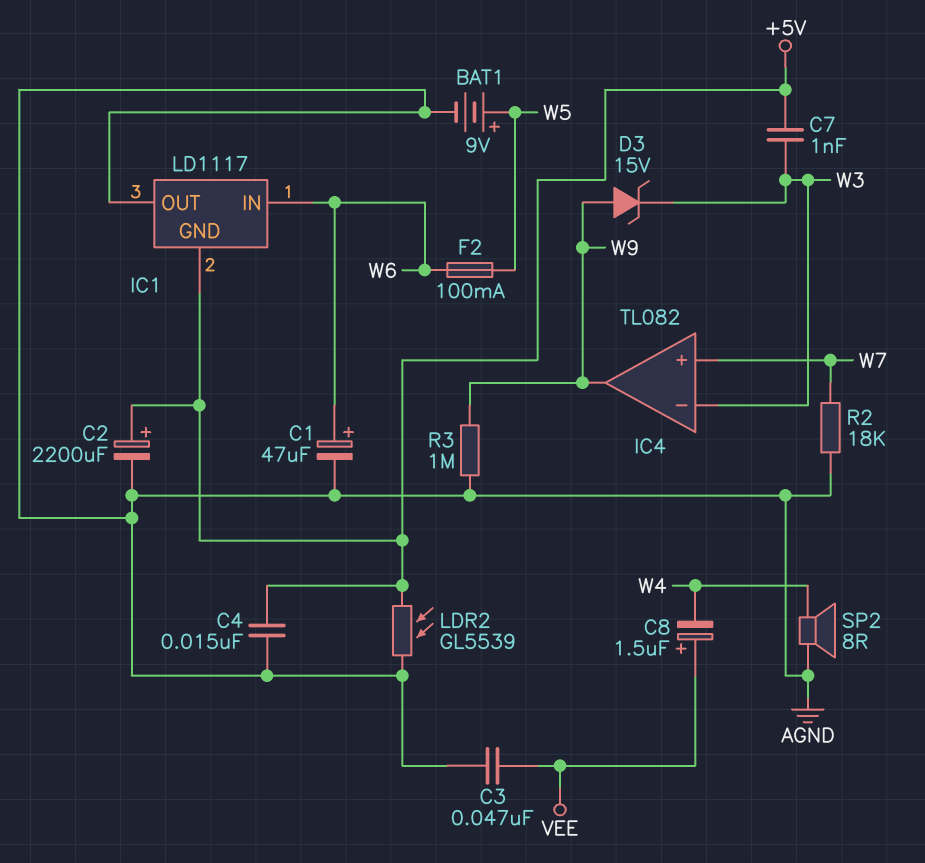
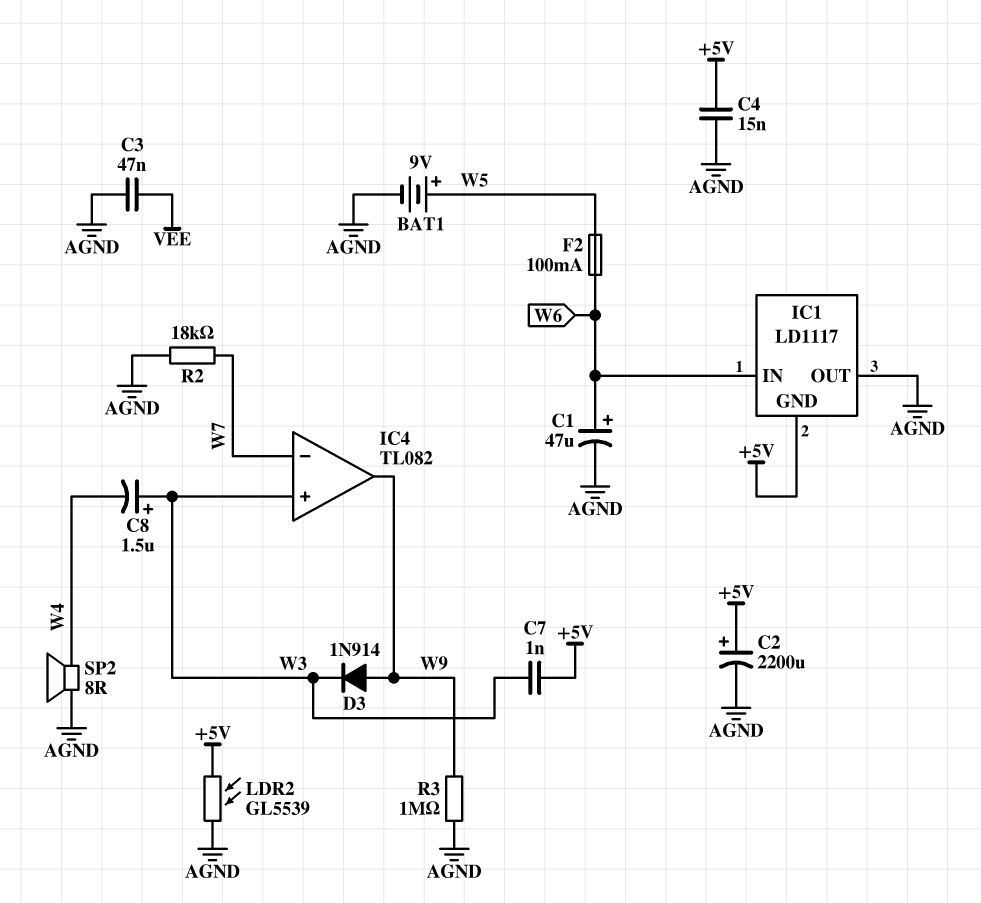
C8: 1.5uF (plus VEE, minus W4) -> 1.5uF (plus W3, minus W4)
D3: zener 15V (A W9, K W3) -> diode 1N914 (A W9, K W3)
IC4 pin in+: W7 -> W3
IC4 pin in-: W3 -> W7

